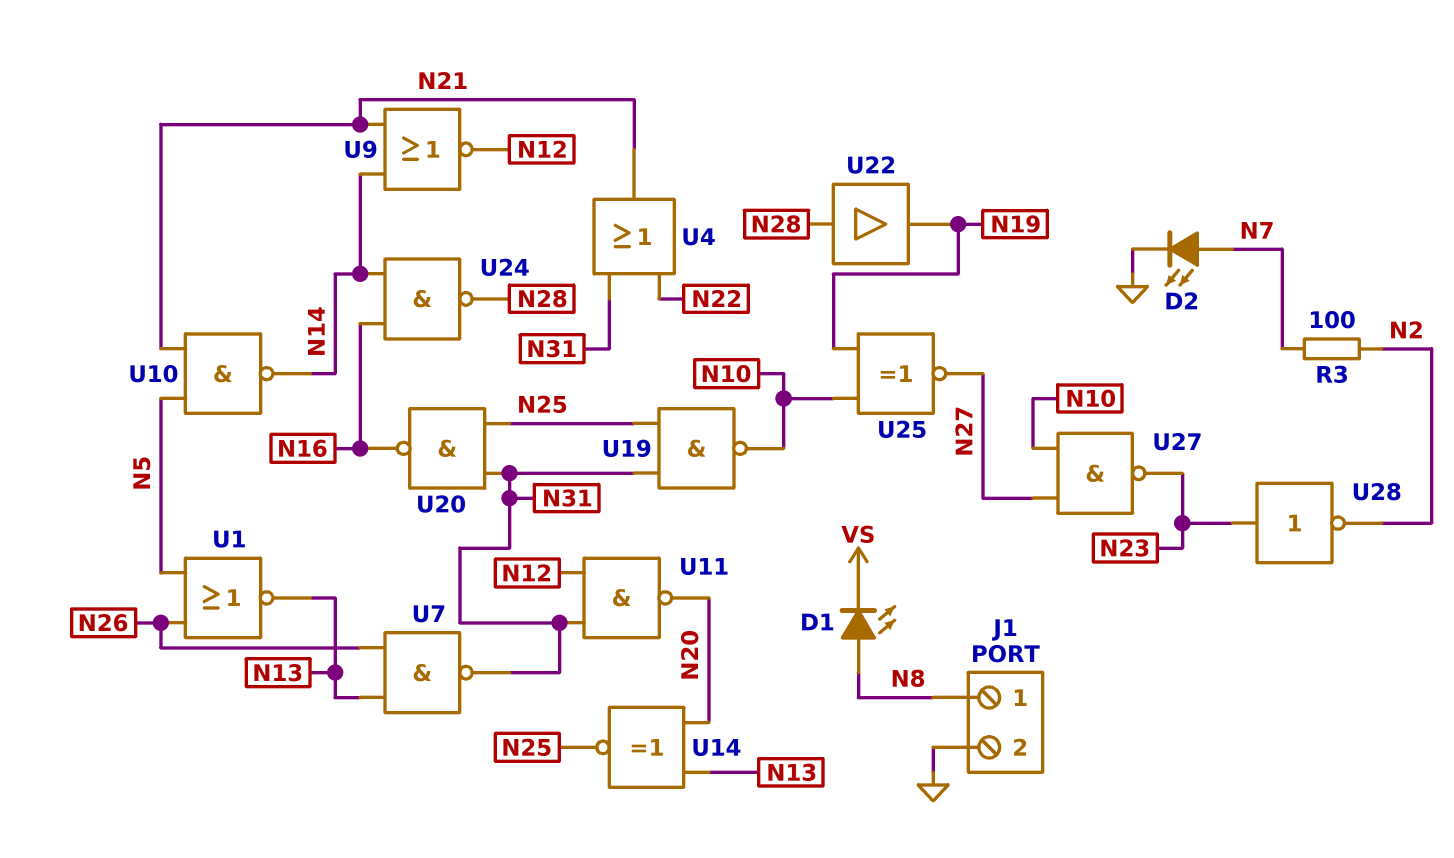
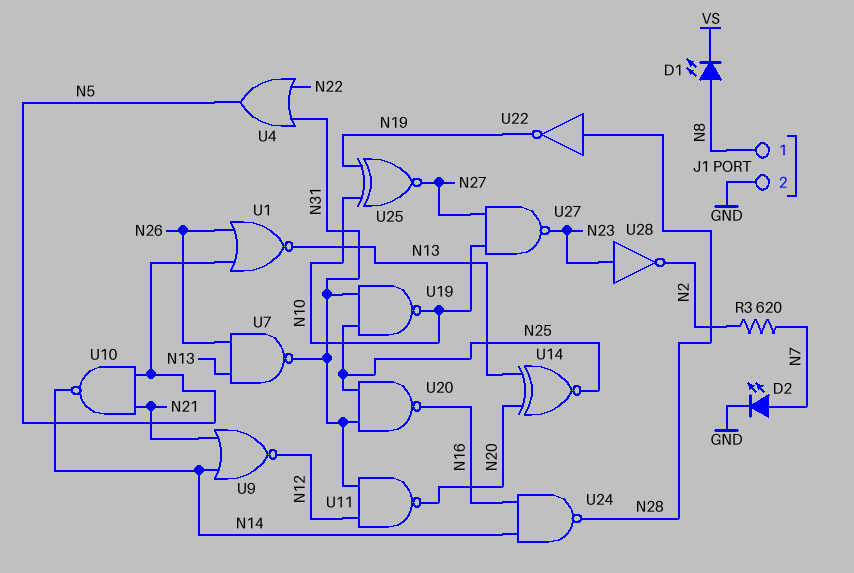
R3: 100 (N2, N7) -> 620 (N2, N7)
U4: OR (in N22, in N31, out N21) -> OR (in N22, in N31, out N5)
U22: buffer (in N28, out N19) -> NOT (in N28, out N19)

